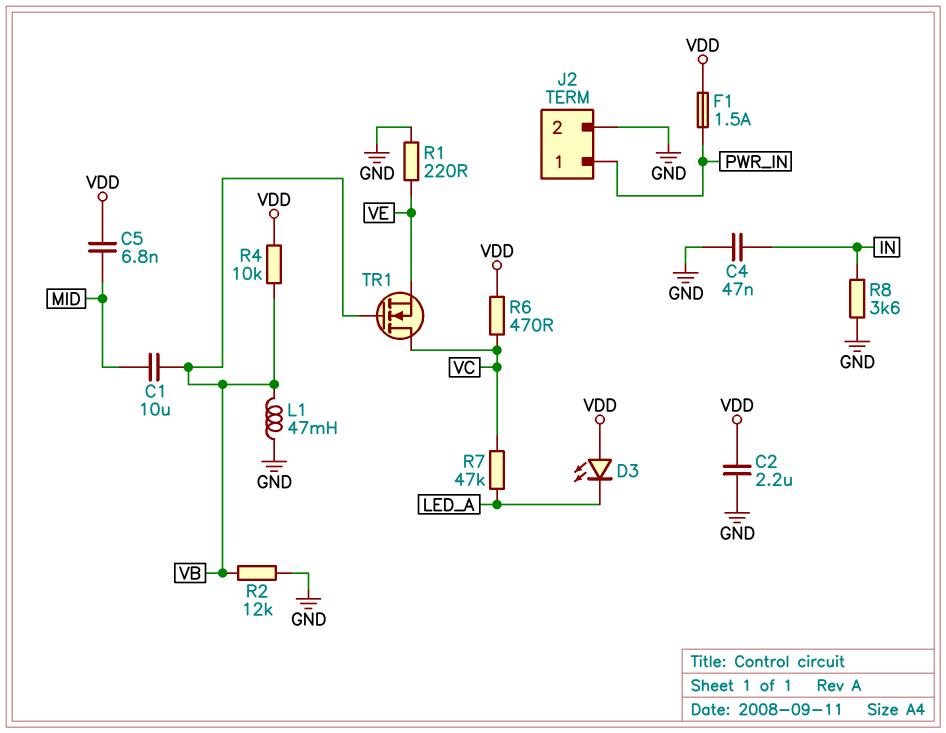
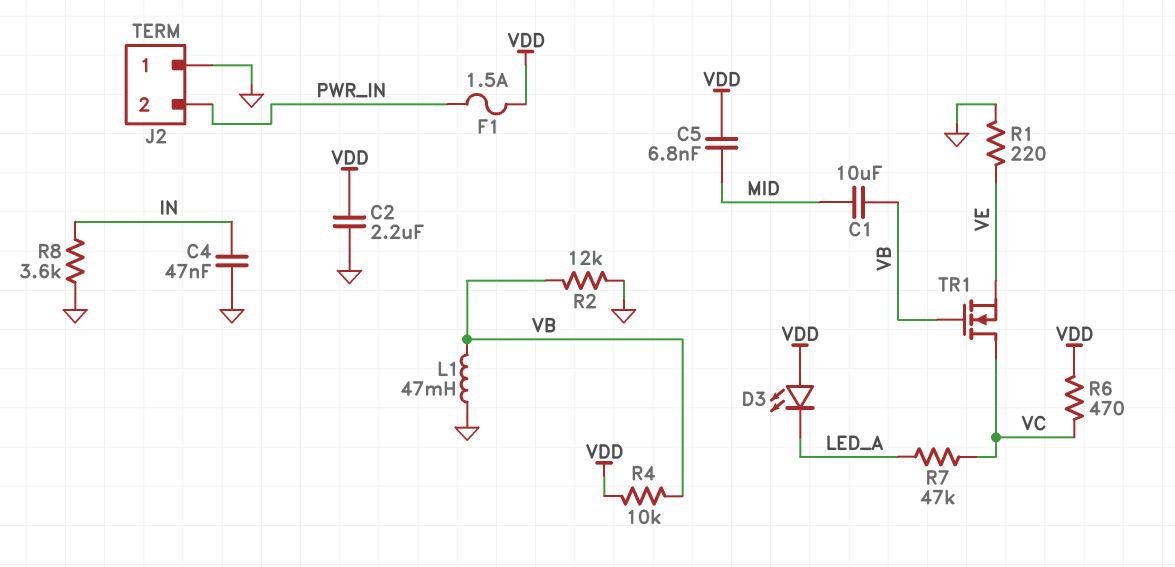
J2 pin 1: PWR_IN -> GND
J2 pin 2: GND -> PWR_IN

